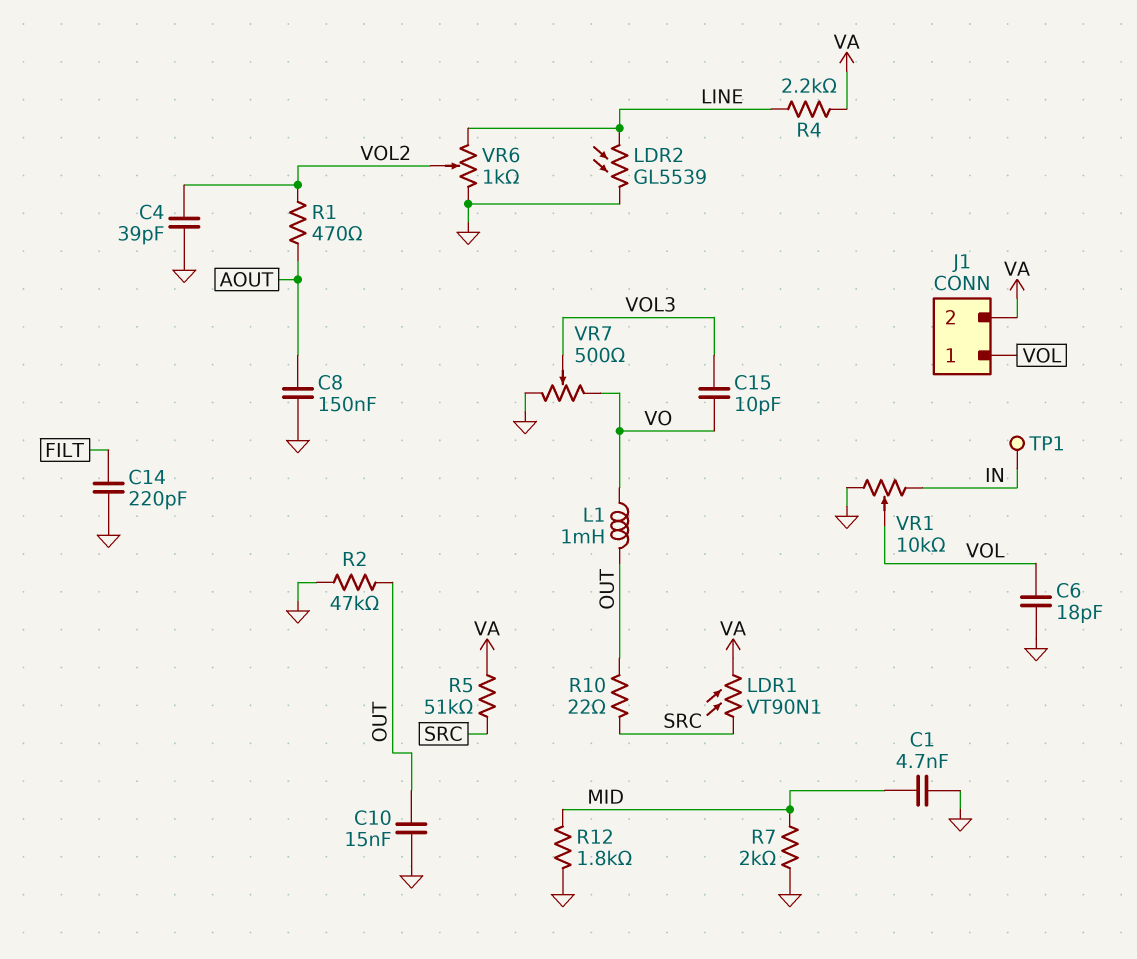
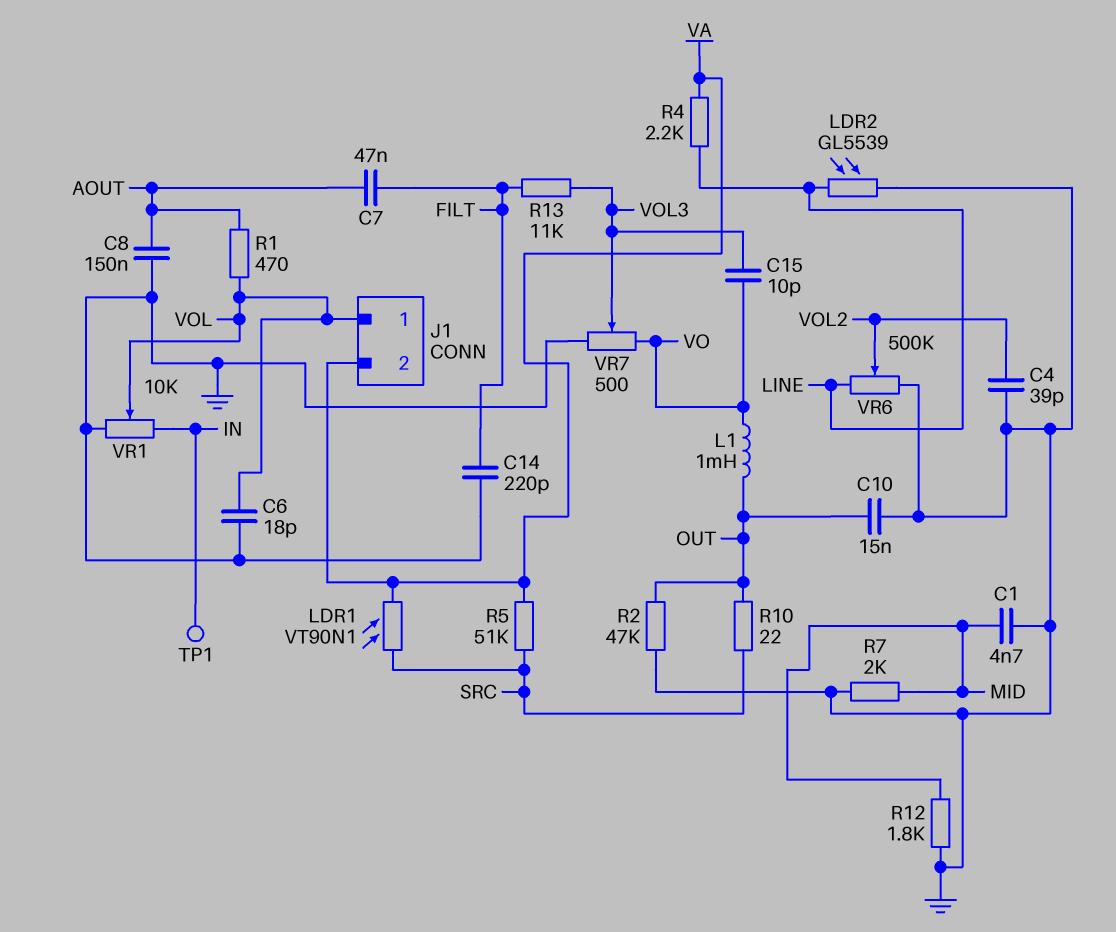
C7: none -> 47nF (AOUT, FILT)
R1: 470 (AOUT, VOL2) -> 470 (AOUT, VOL)
R13: none -> 11k (FILT, VOL3)
VR6: 1k (GND, LINE, wiper VOL2) -> 500k (GND, LINE, wiper VOL2)

